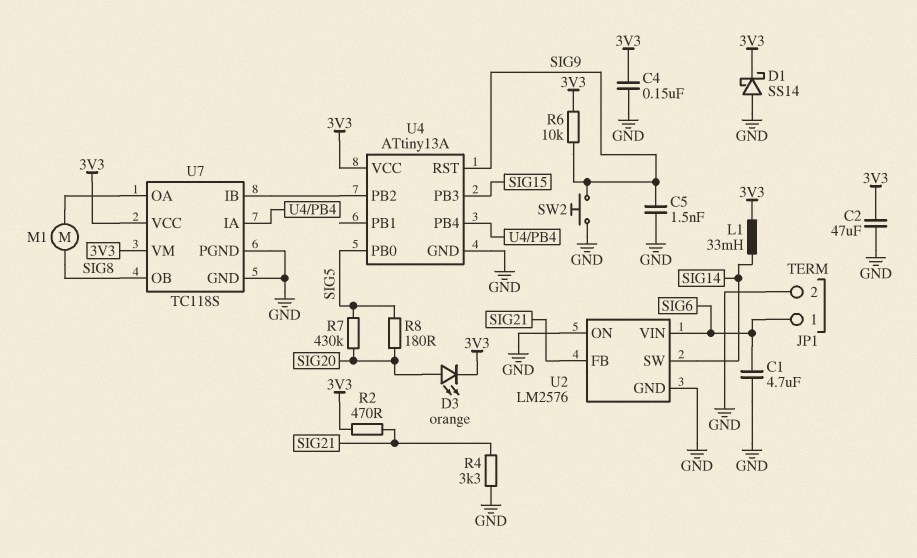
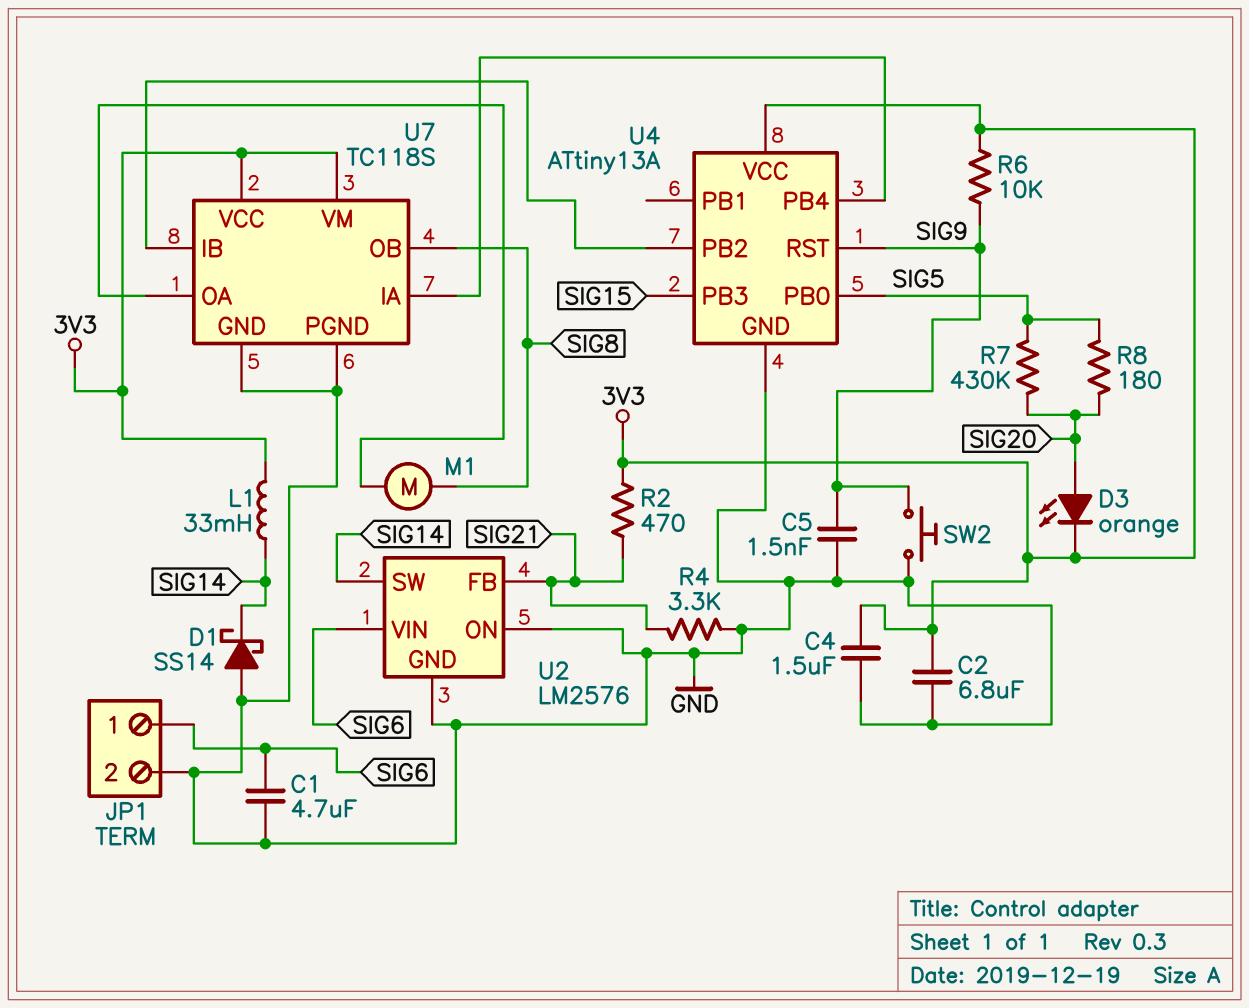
C2: 47uF (3V3, GND) -> 6.8uF (3V3, GND)
C4: 150nF (3V3, GND) -> 1.5uF (3V3, GND)
D1: schottky SS14 (A GND, K 3V3) -> schottky SS14 (A GND, K SIG14)

